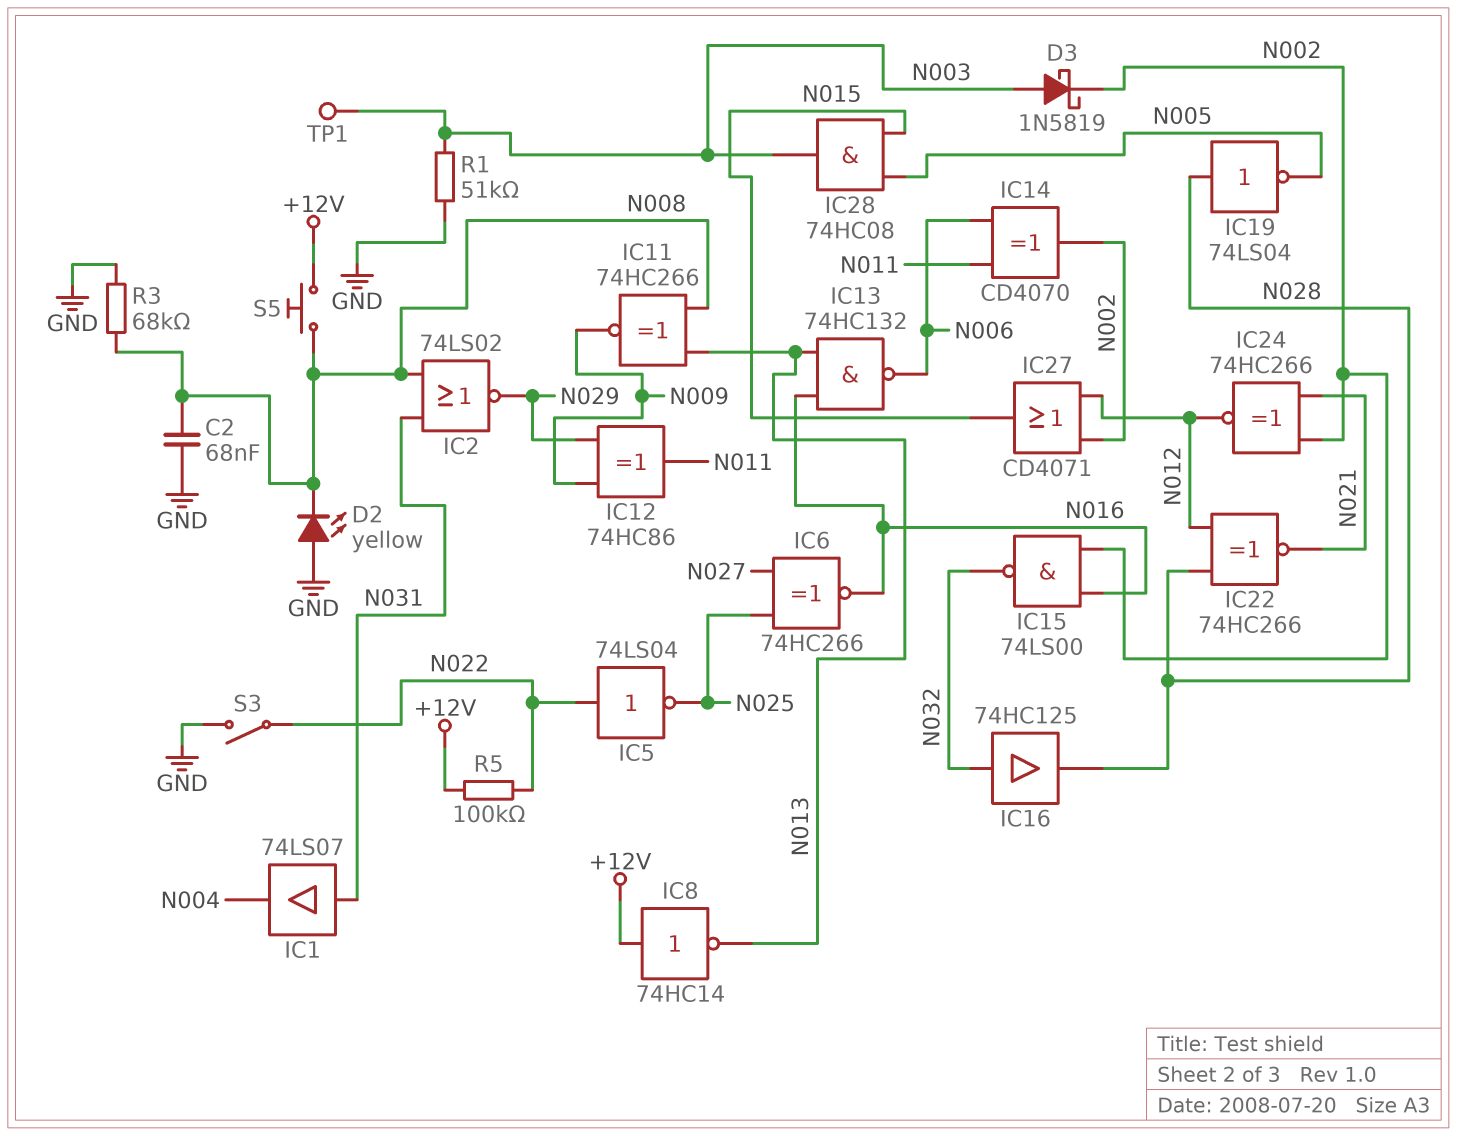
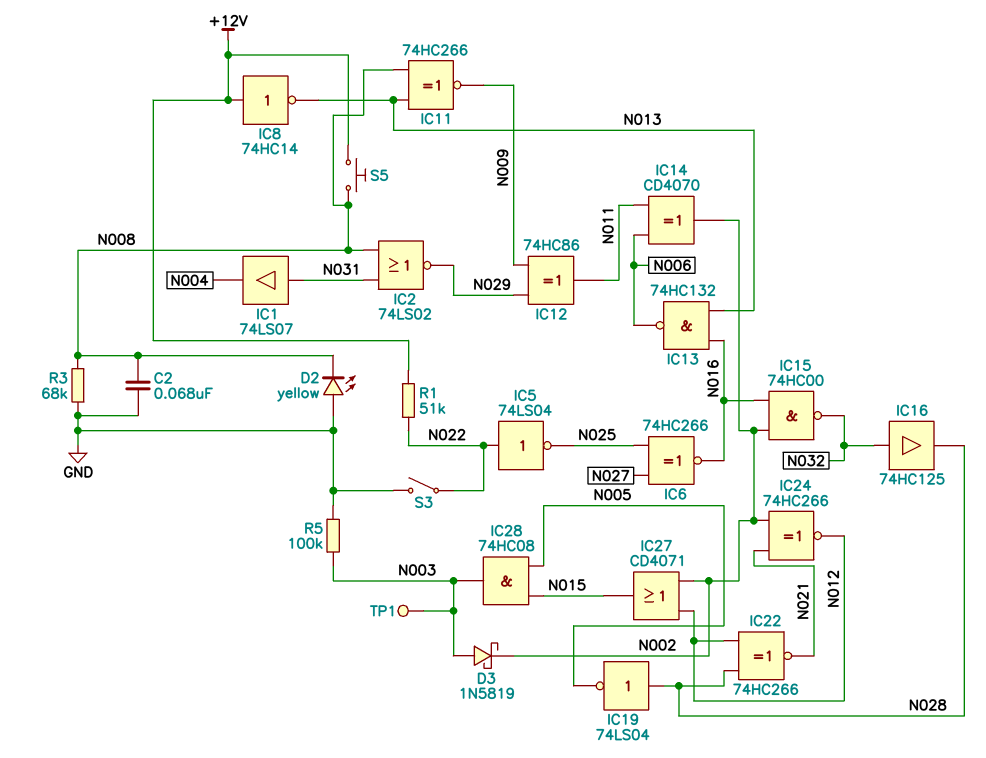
IC15: NAND 74LS00 (in N002, in N016, out N032) -> NAND 74HC00 (in N002, in N016, out N032)
R1: 51k (GND, N003) -> 51k (+12V, N022)
R5: 100k (+12V, N022) -> 100k (GND, N003)

